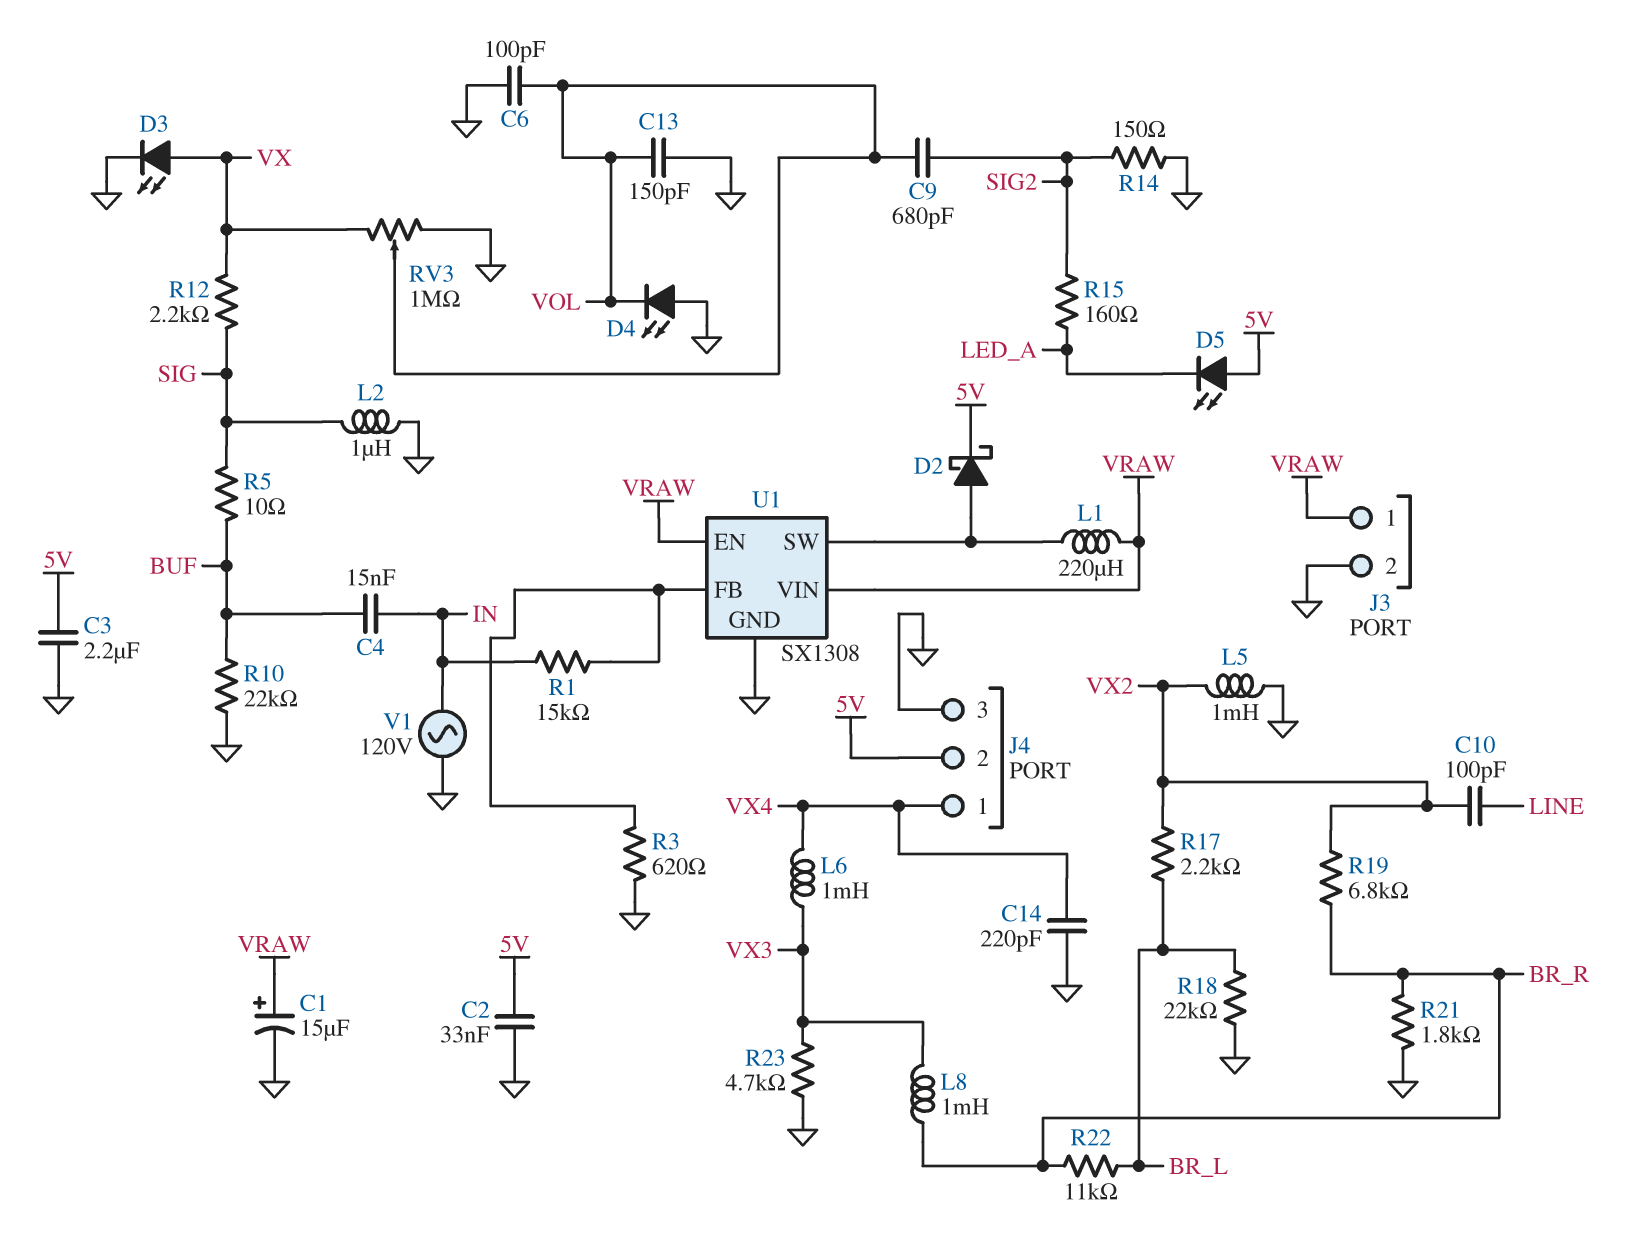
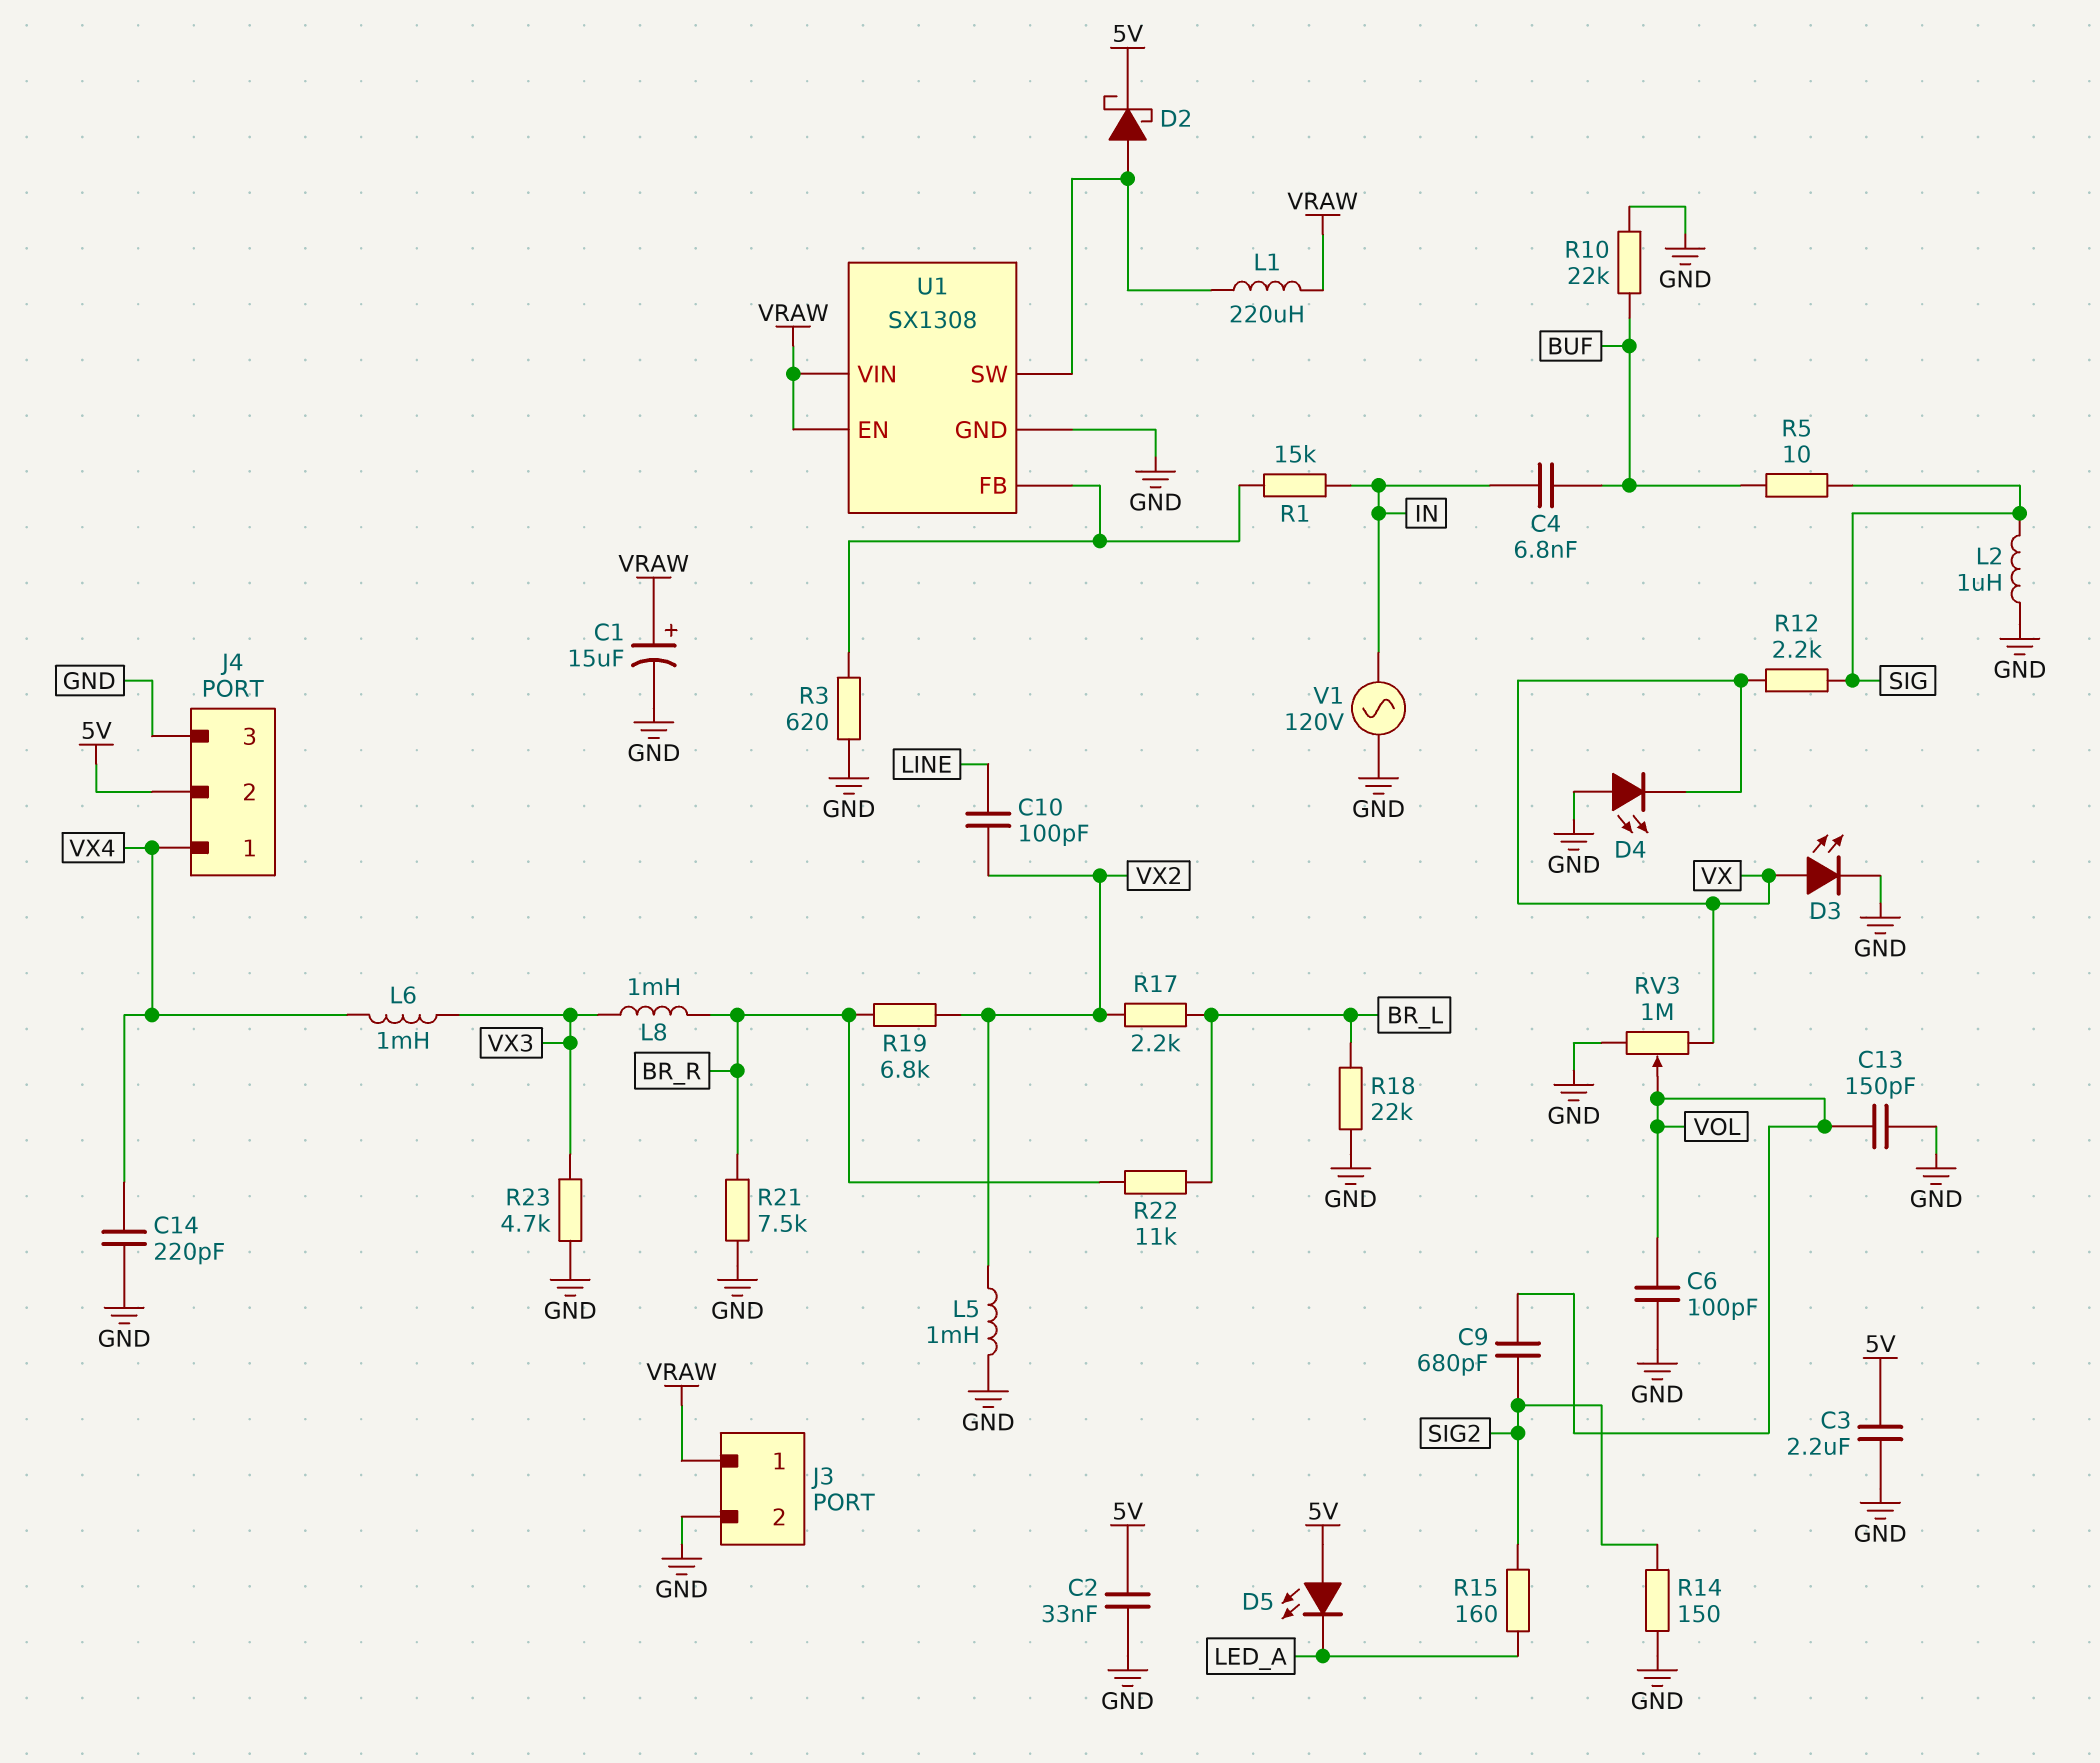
C4: 15nF (BUF, IN) -> 6.8nF (BUF, IN)
D4: LED (A GND, K VOL) -> LED (A GND, K VX)
R21: 1.8k (BR_R, GND) -> 7.5k (BR_R, GND)

